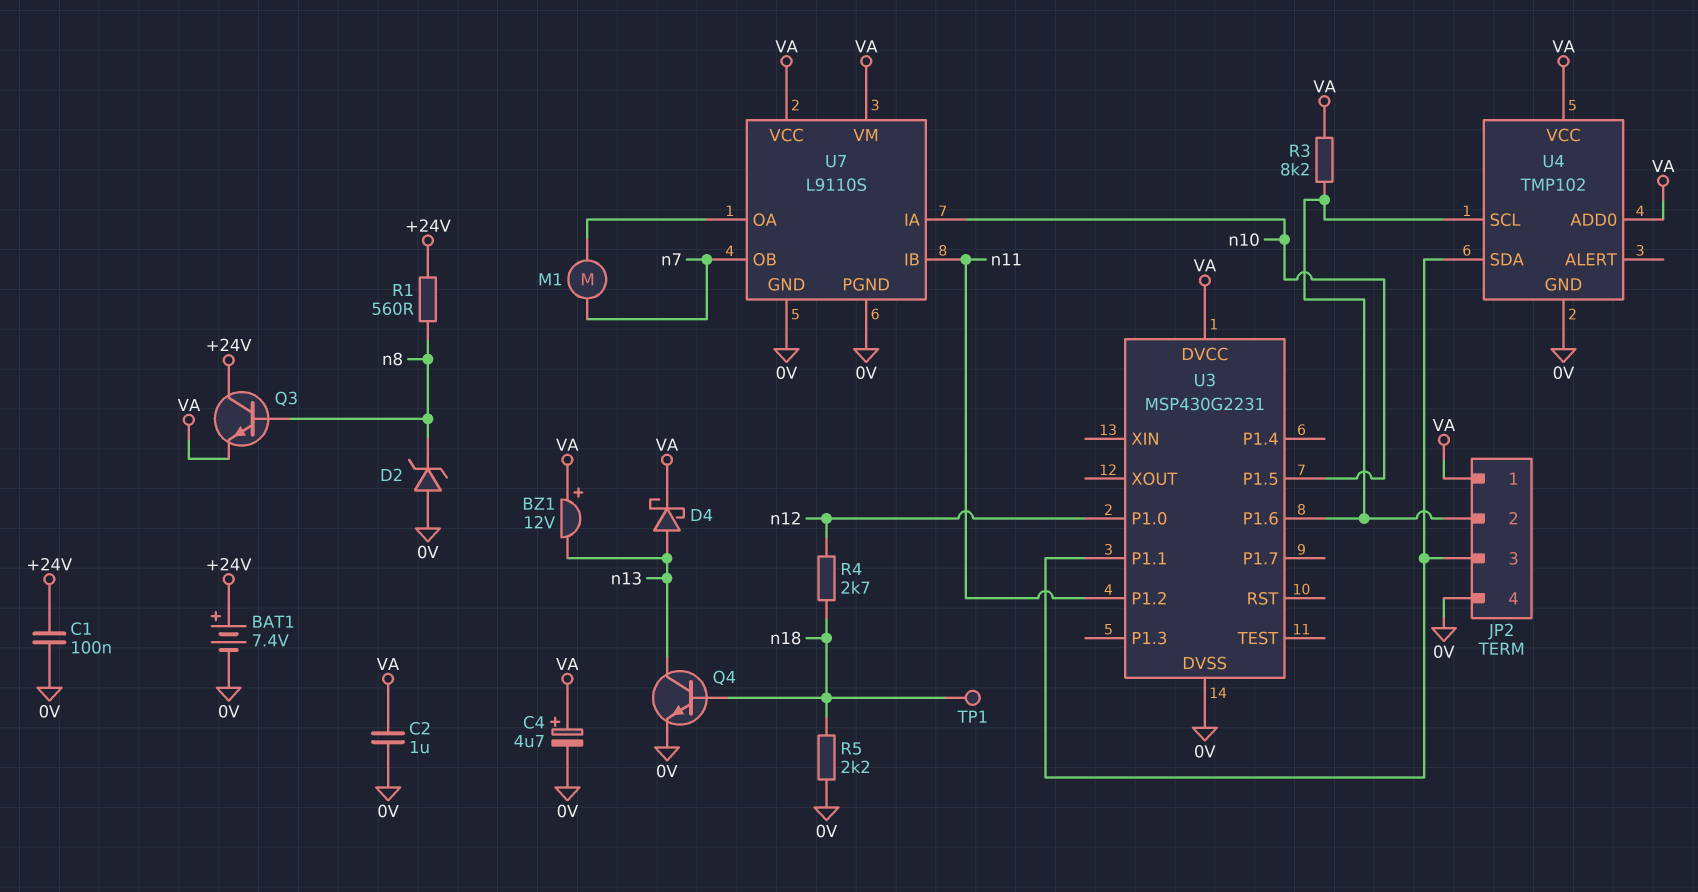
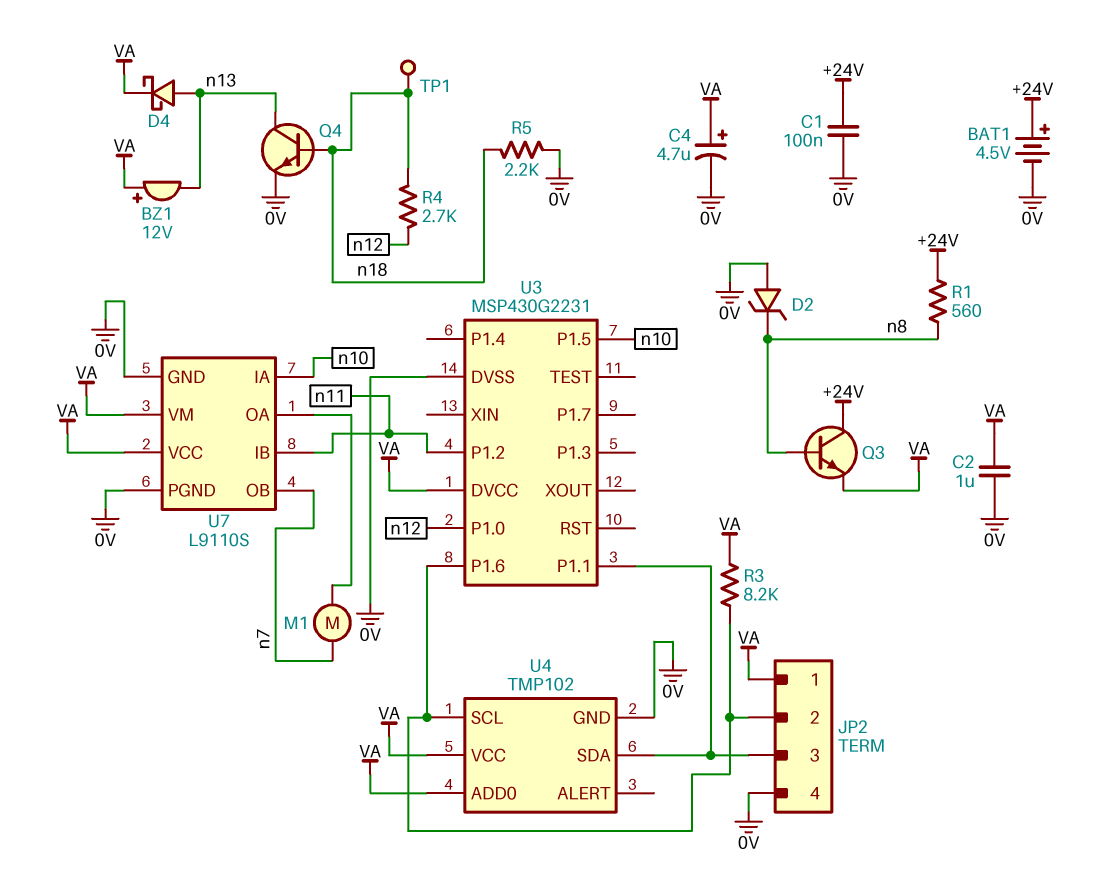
BAT1: 7.4V (plus +24V, minus 0V) -> 4.5V (plus +24V, minus 0V)

